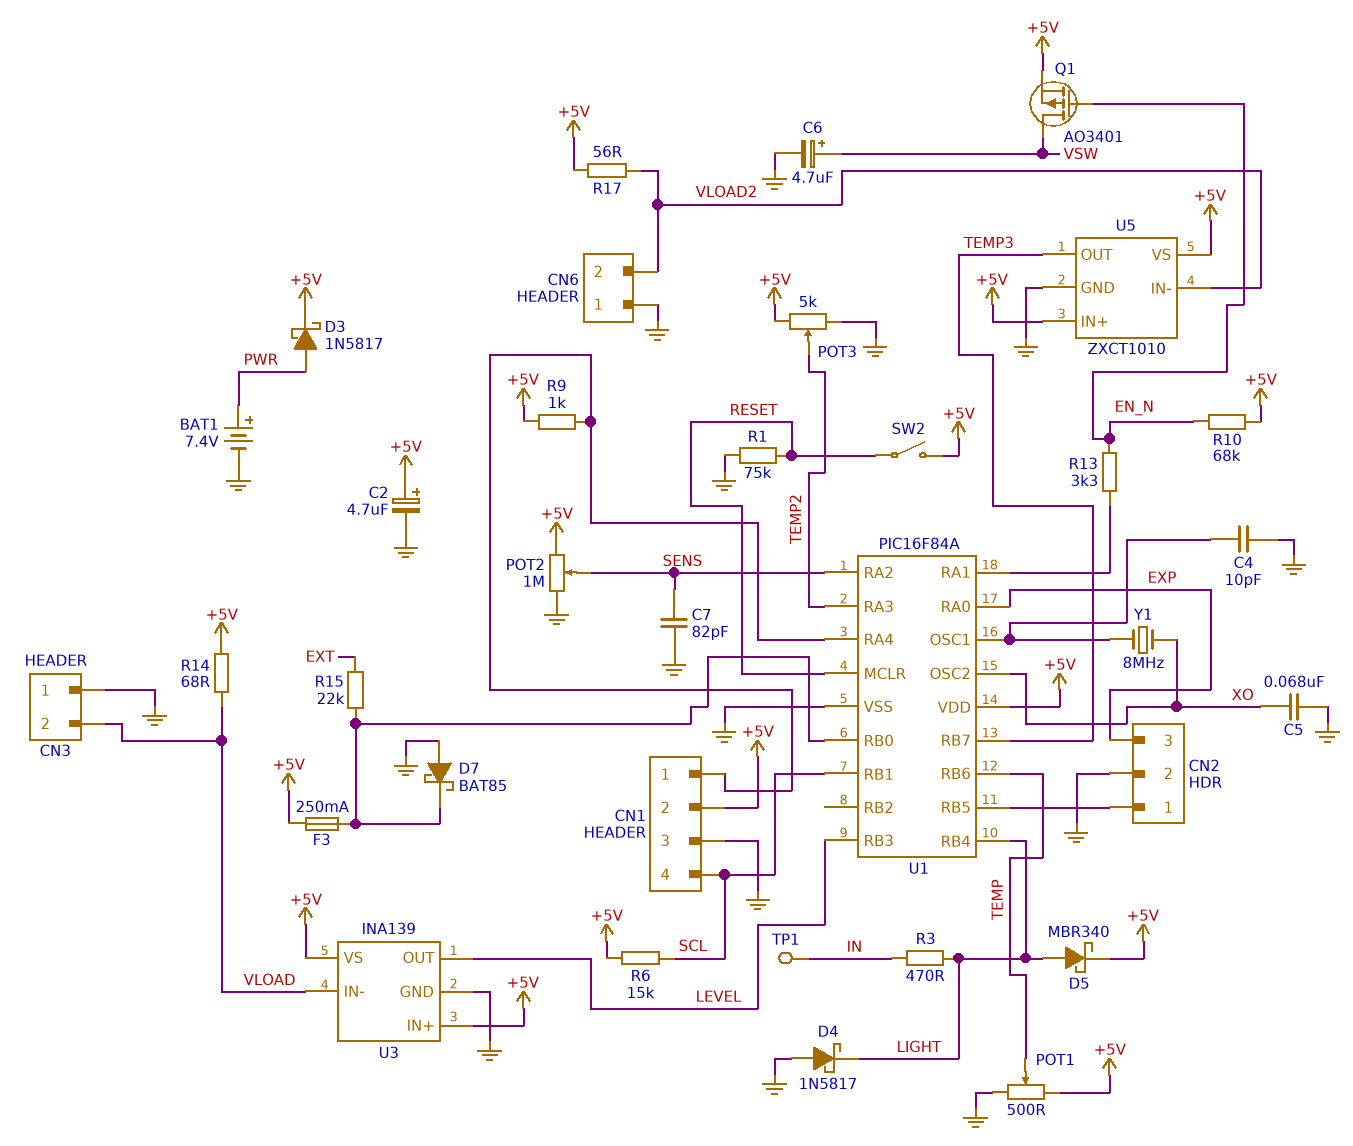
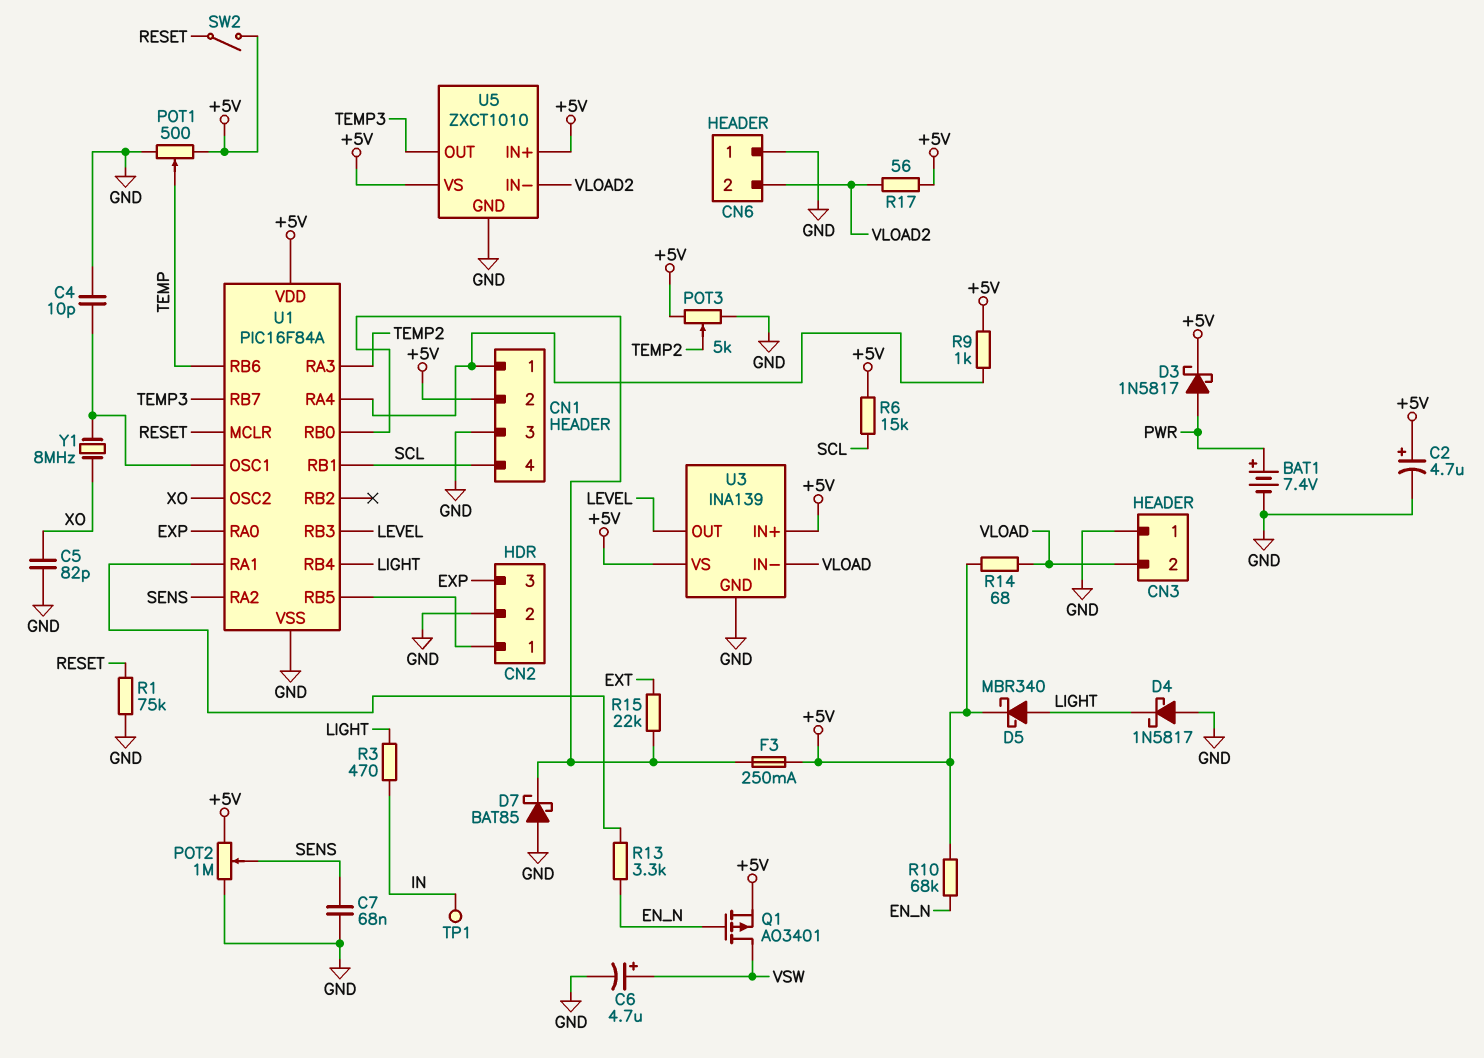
C5: 68nF (GND, XO) -> 82pF (GND, XO)
C7: 82pF (GND, SENS) -> 68nF (GND, SENS)

